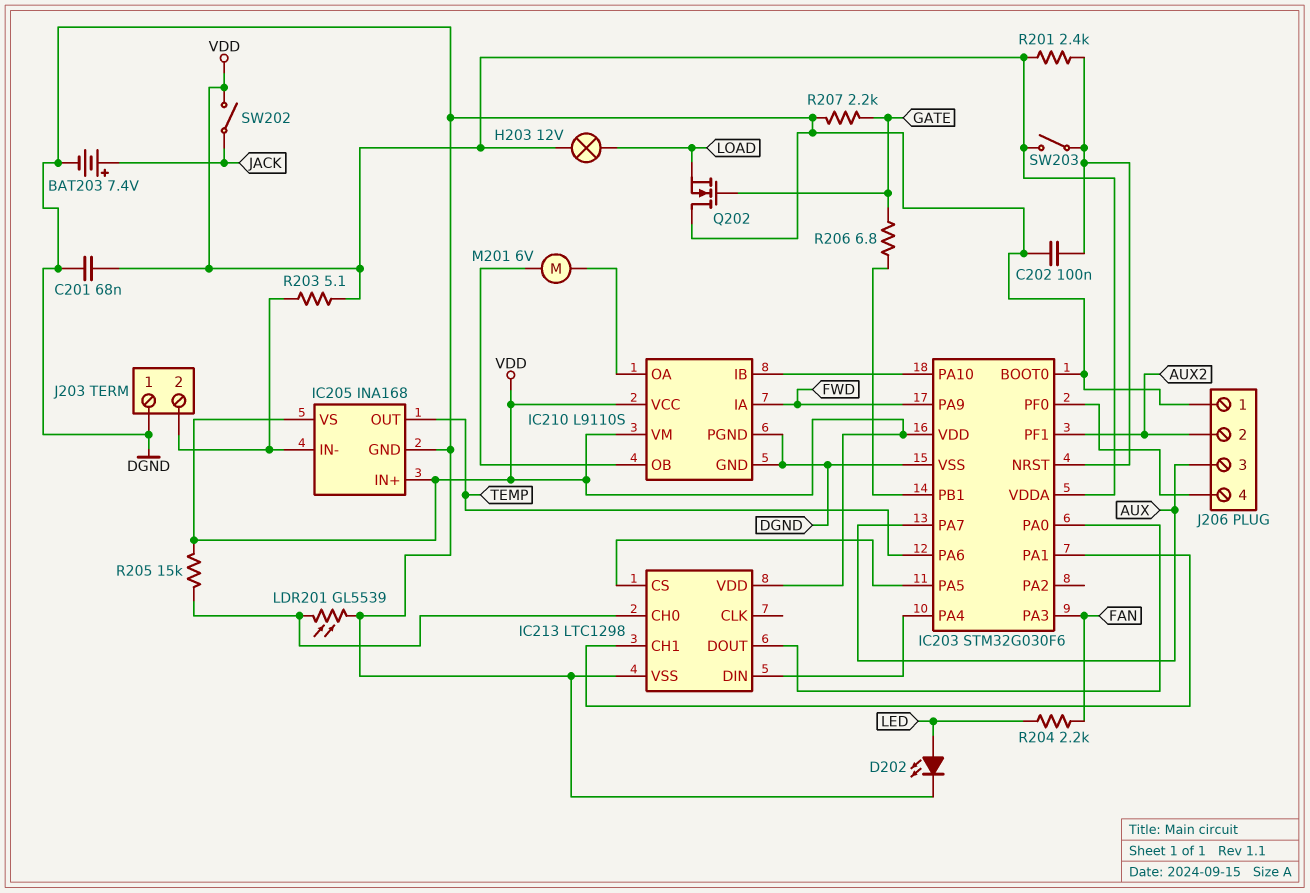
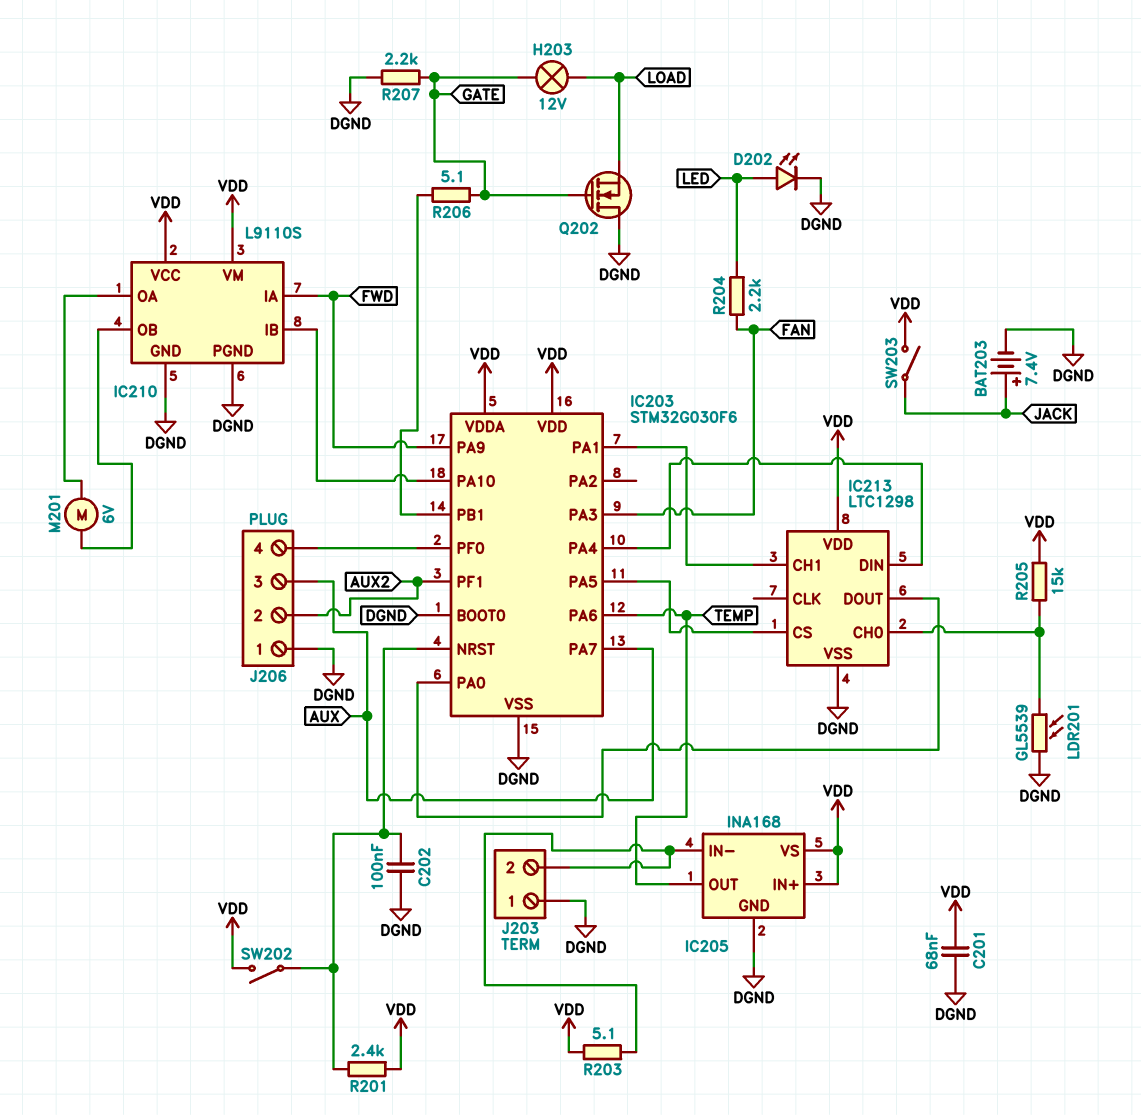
H203: lamp 12V (LOAD, VDD) -> lamp 12V (GATE, LOAD)
R206: 6.8 (GATE, IC203/PB1) -> 5.1 (GATE, IC203/PB1)
SW202: switch (JACK, VDD) -> switch (IC203/NRST, VDD)
SW203: switch (IC203/NRST, VDD) -> switch (JACK, VDD)

